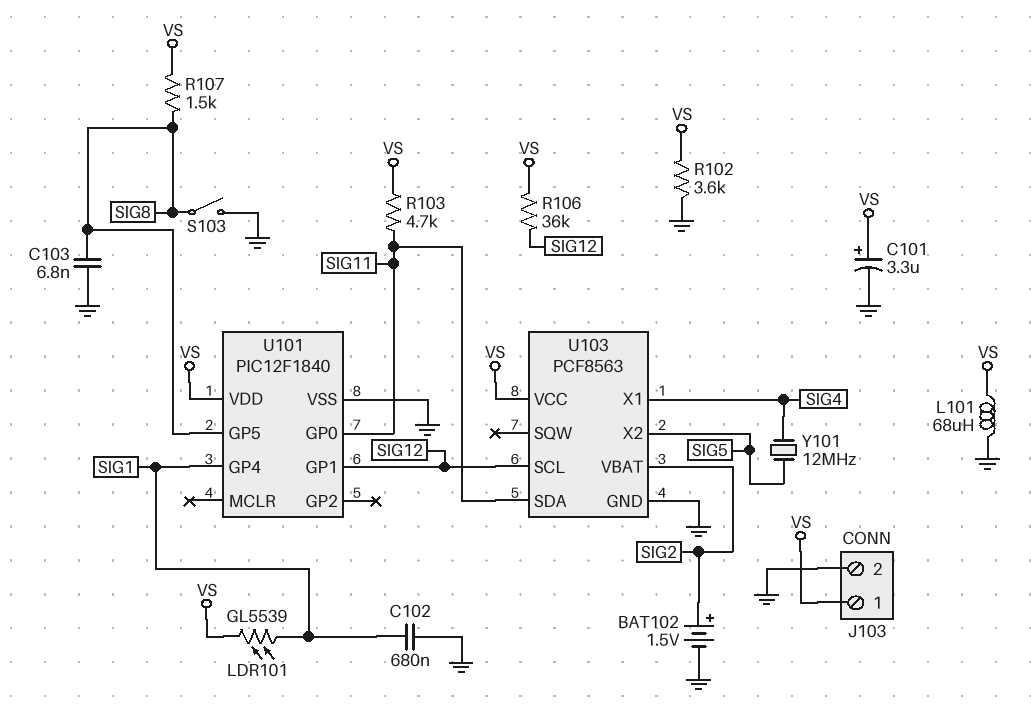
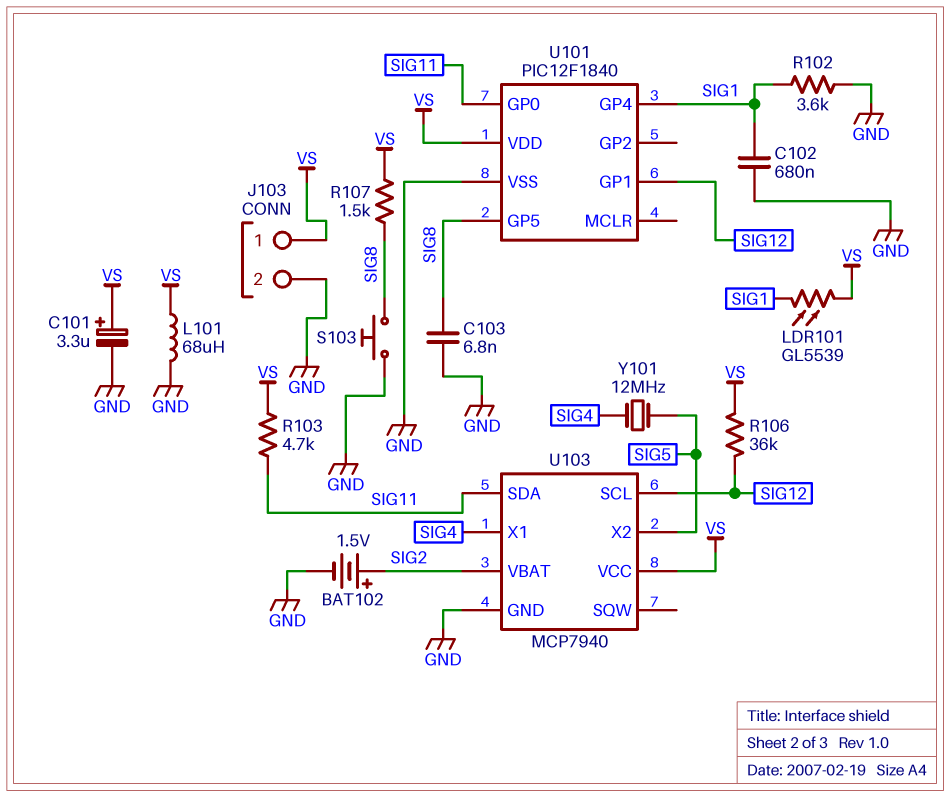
R102: 3.6k (GND, VS) -> 3.6k (GND, SIG1)
S103: switch (GND, SIG8) -> button (GND, SIG8)
U103: PCF8563 -> MCP7940

